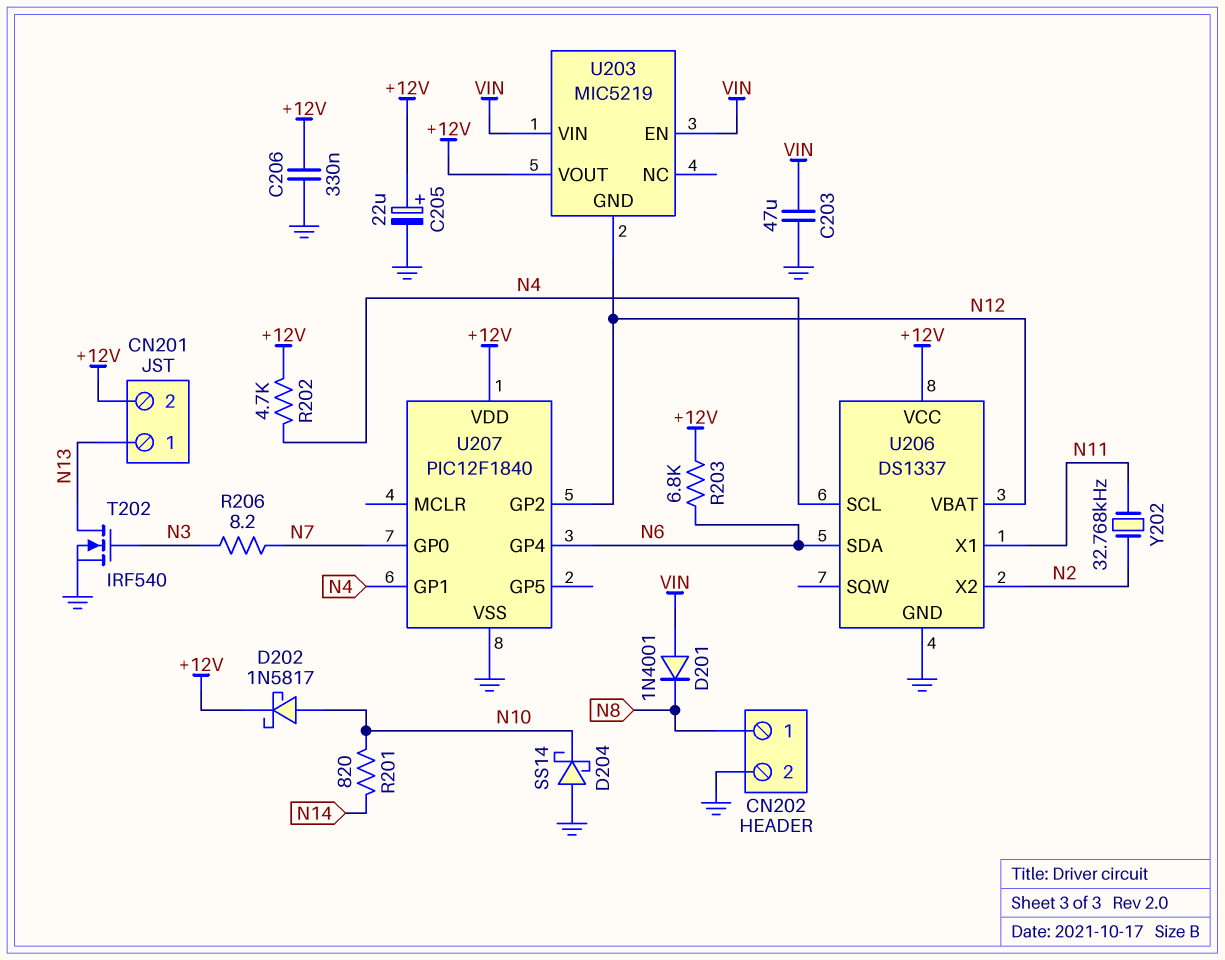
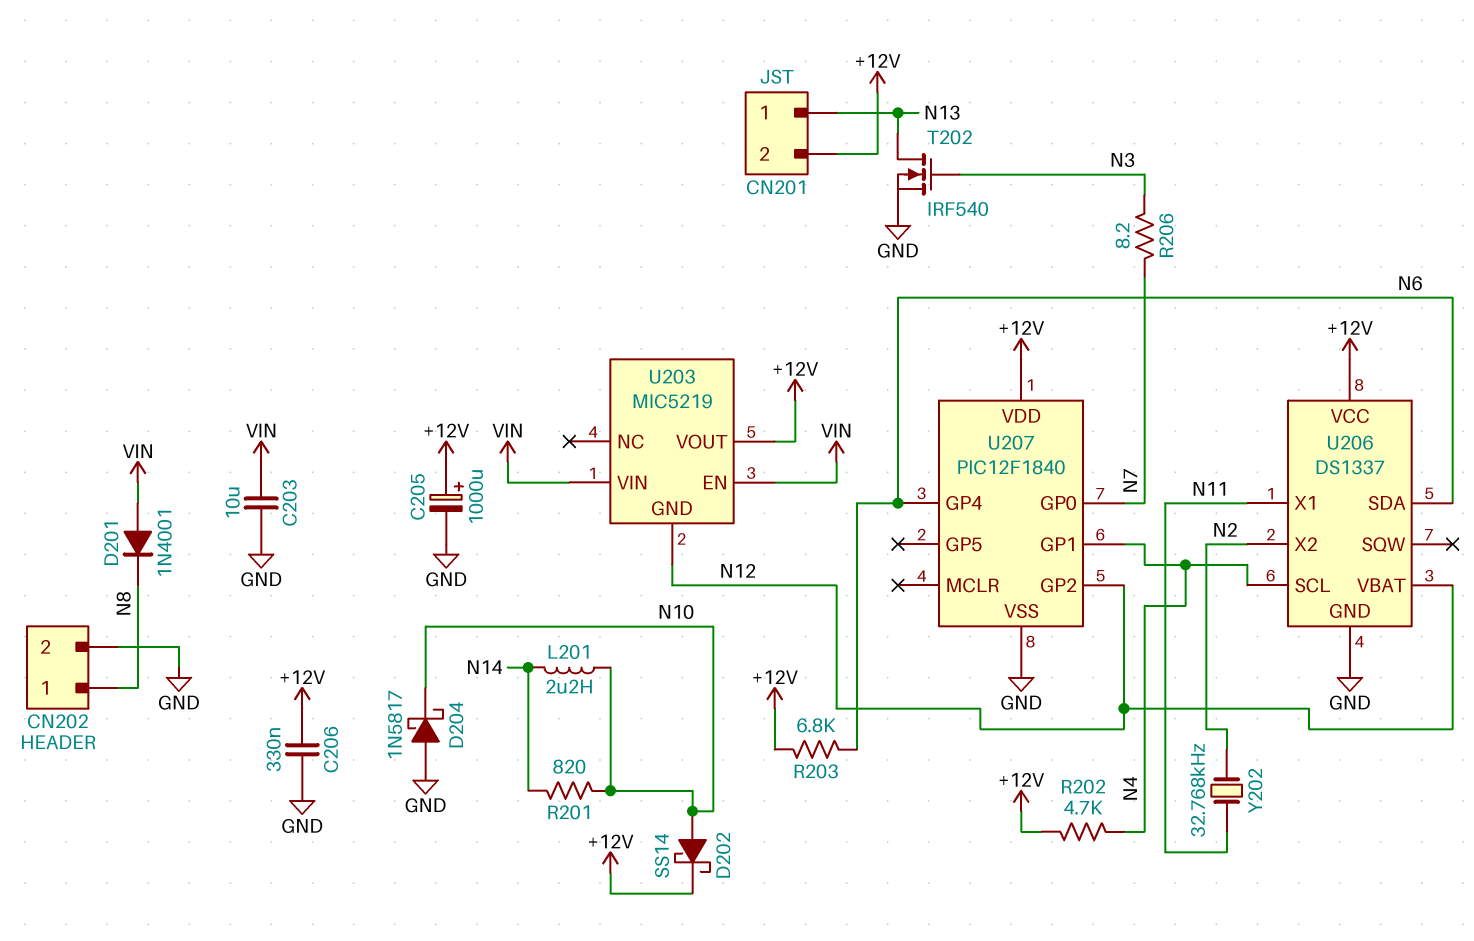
C203: 47uF (GND, VIN) -> 10uF (GND, VIN)
C205: 22uF (plus +12V, minus GND) -> 1000uF (plus +12V, minus GND)
D202: schottky 1N5817 (A N10, K +12V) -> schottky SS14 (A N10, K +12V)
D204: schottky SS14 (A GND, K N10) -> schottky 1N5817 (A GND, K N10)
L201: none -> 2.2uH (N10, N14)

